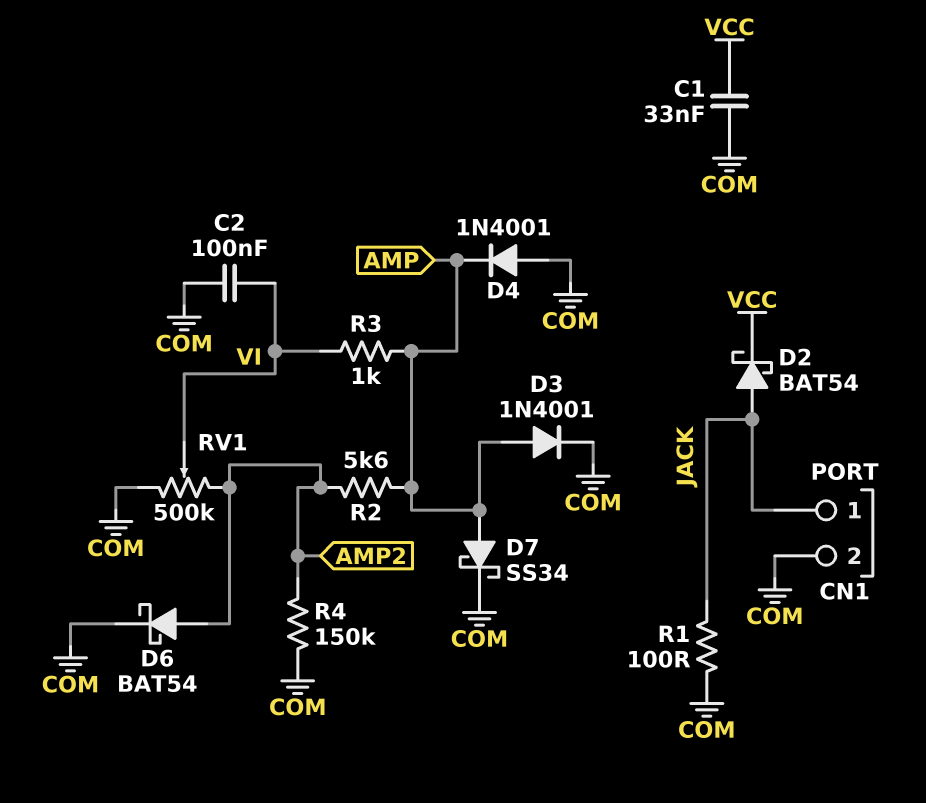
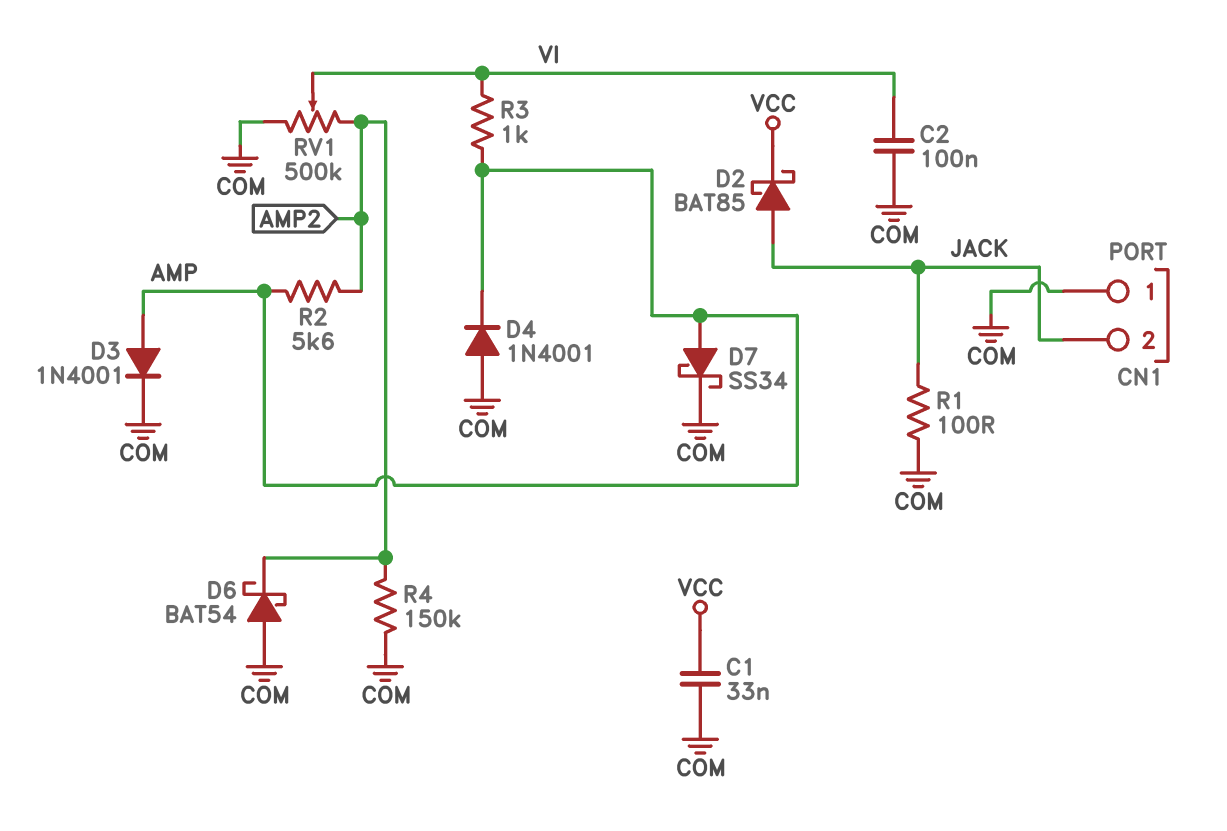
CN1 pin 1: JACK -> COM
CN1 pin 2: COM -> JACK
D2: schottky BAT54 (A JACK, K VCC) -> schottky BAT85 (A JACK, K VCC)
D6: schottky BAT54 (A AMP2, K COM) -> schottky BAT54 (A COM, K AMP2)

